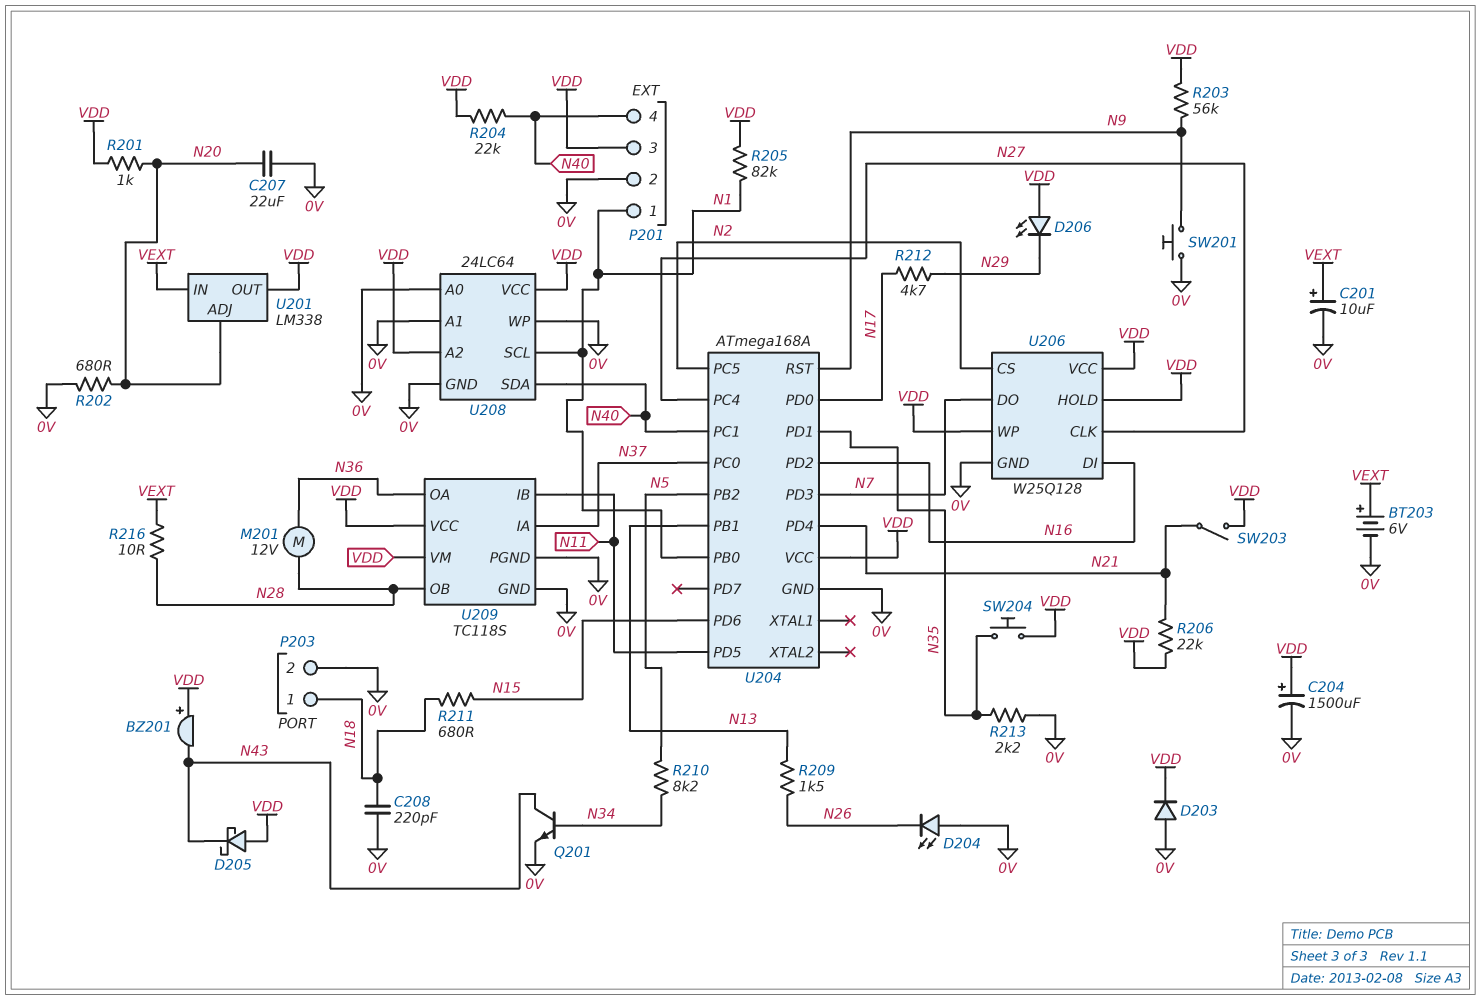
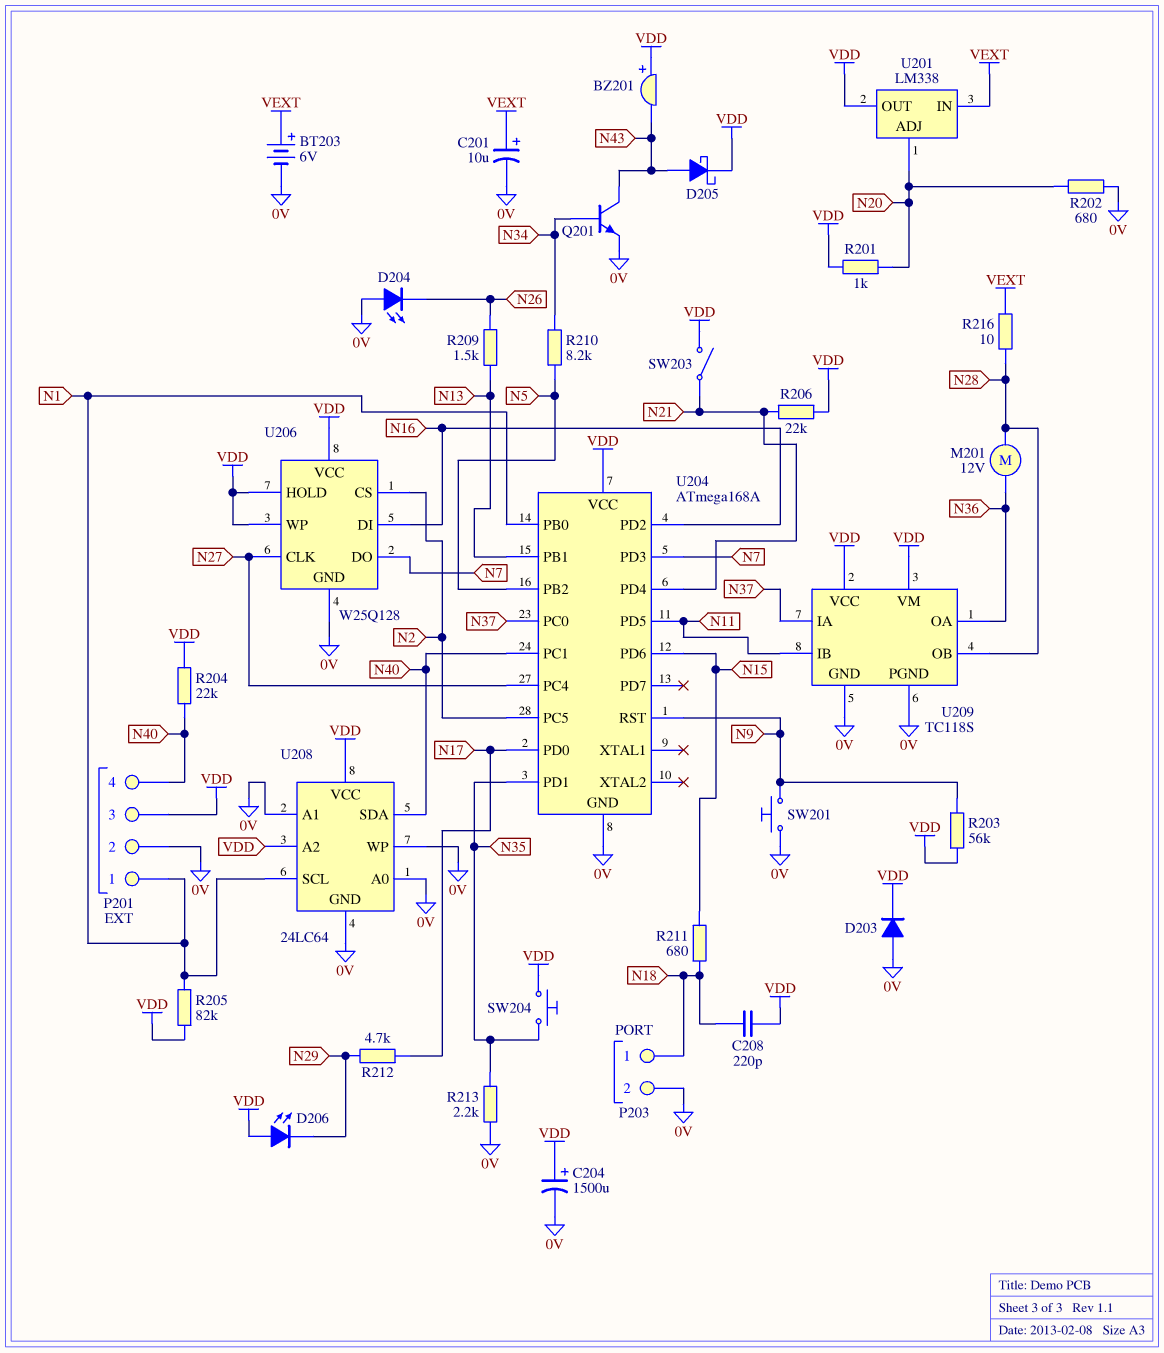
C207: 22uF (0V, N20) -> none
C208: 220pF (0V, N18) -> 220pF (N18, VDD)
D205: schottky (A VDD, K N43) -> schottky (A N43, K VDD)

